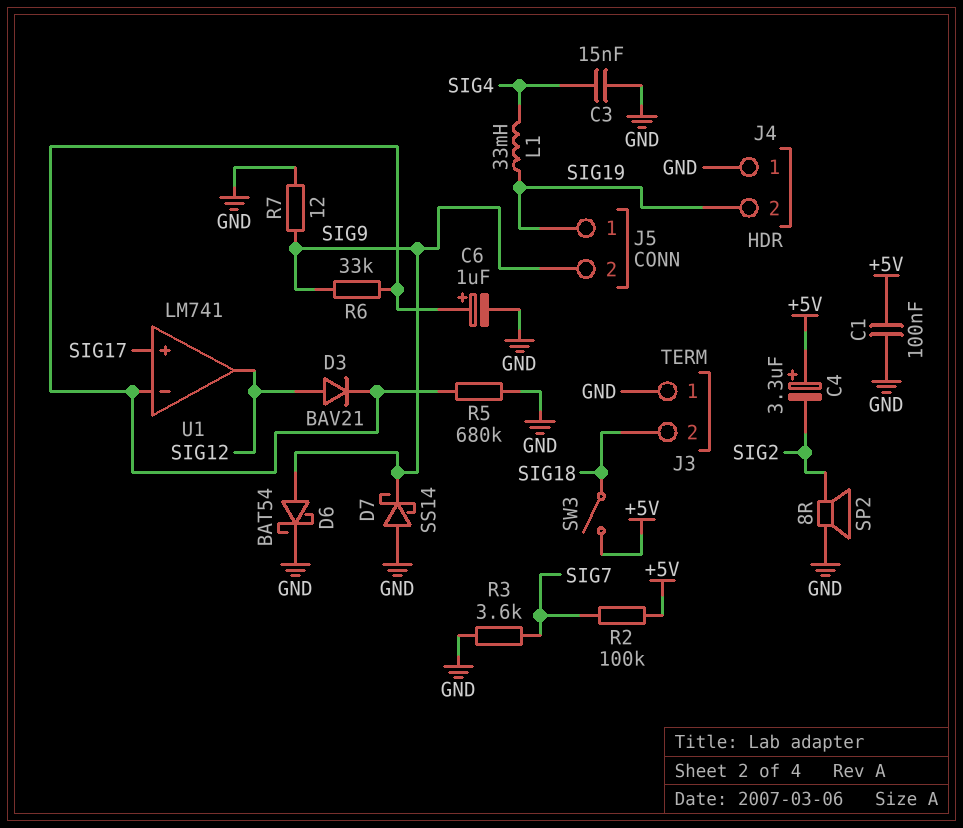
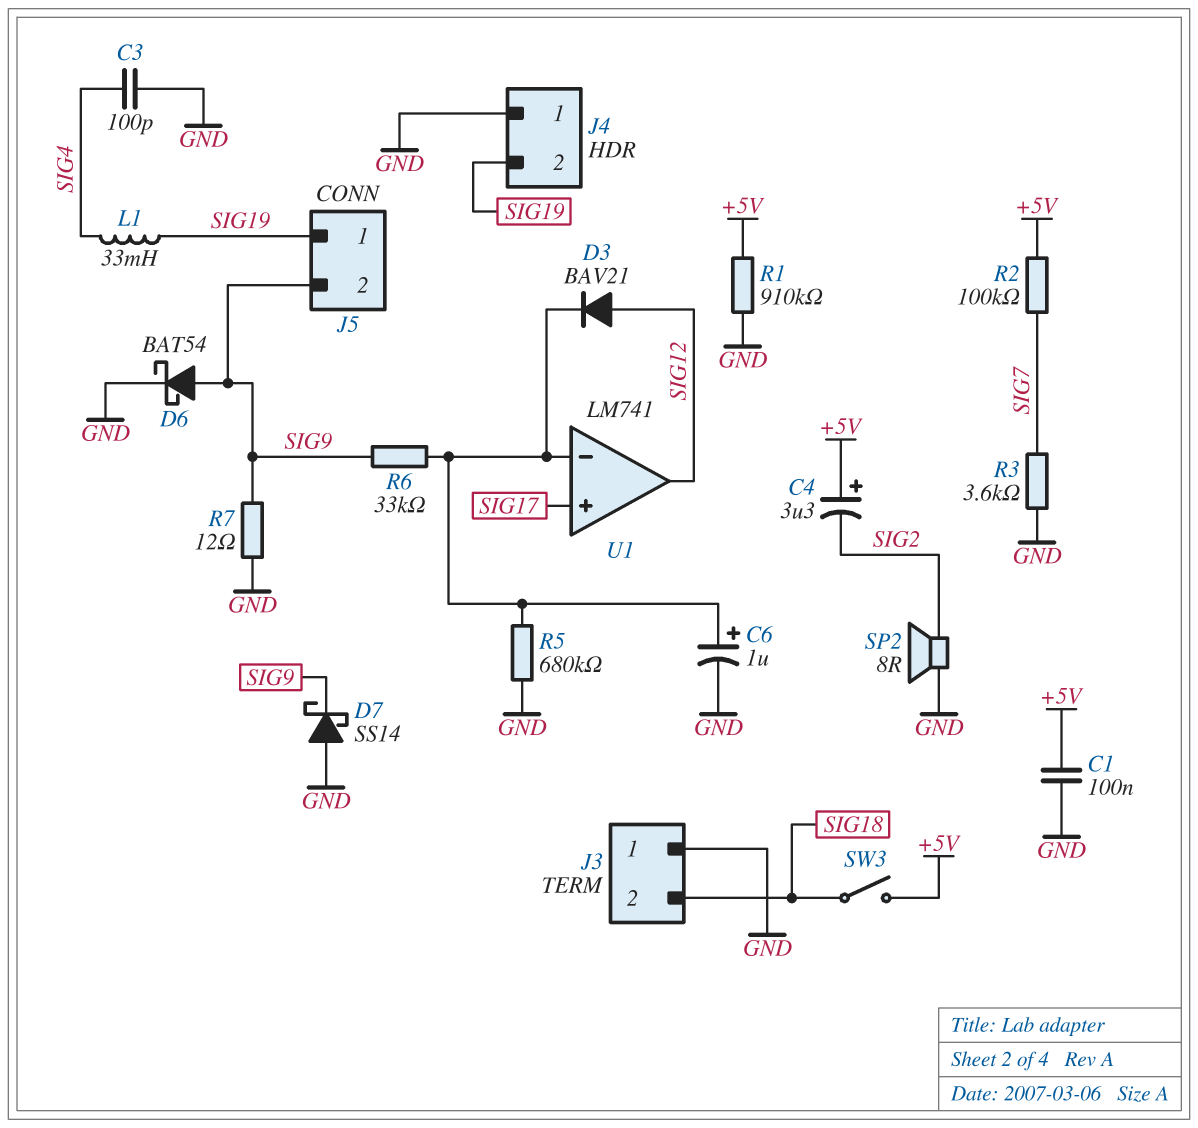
C3: 15nF (GND, SIG4) -> 100pF (GND, SIG4)
R1: none -> 910k (+5V, GND)

